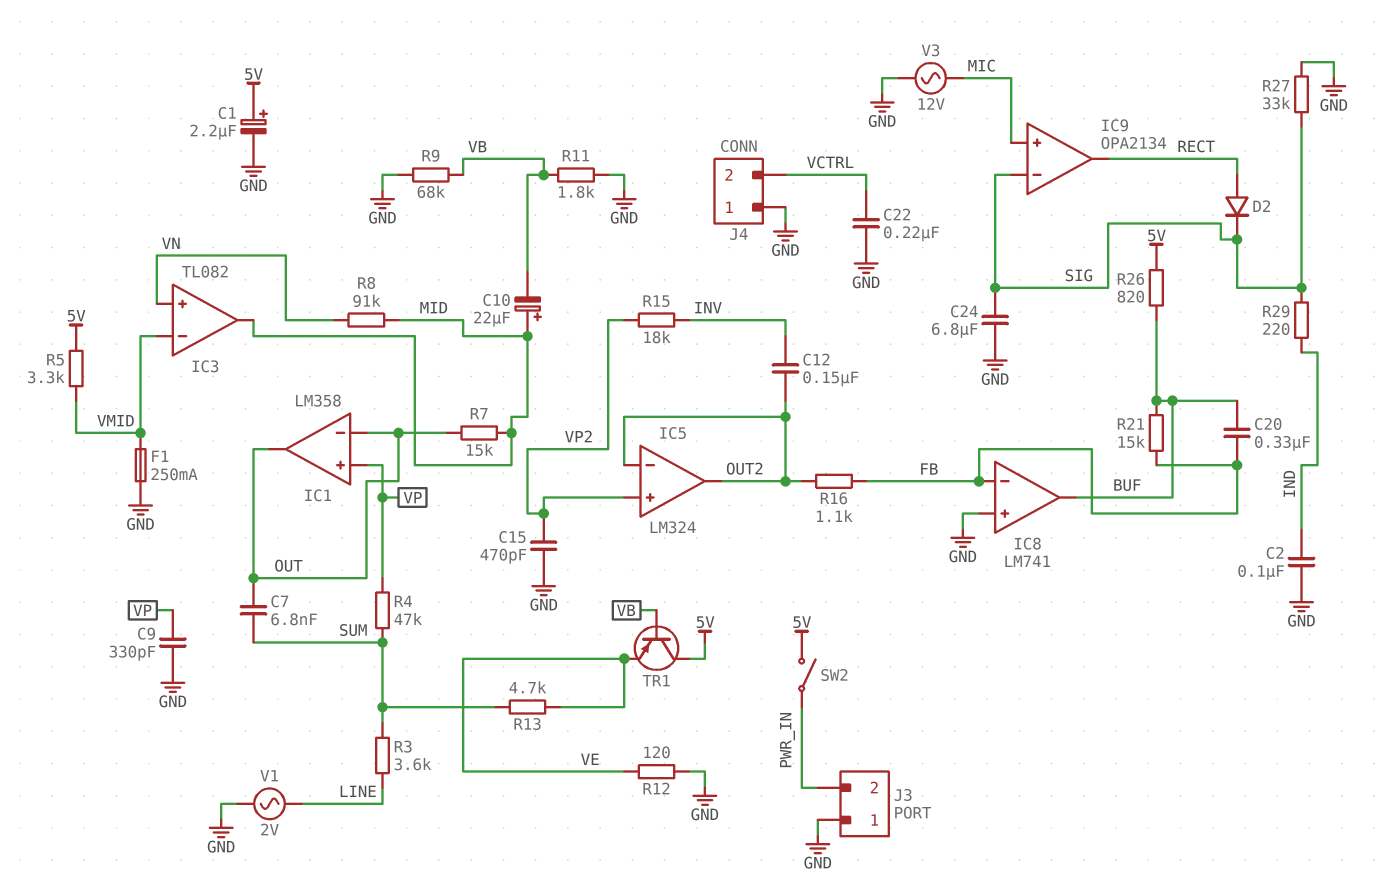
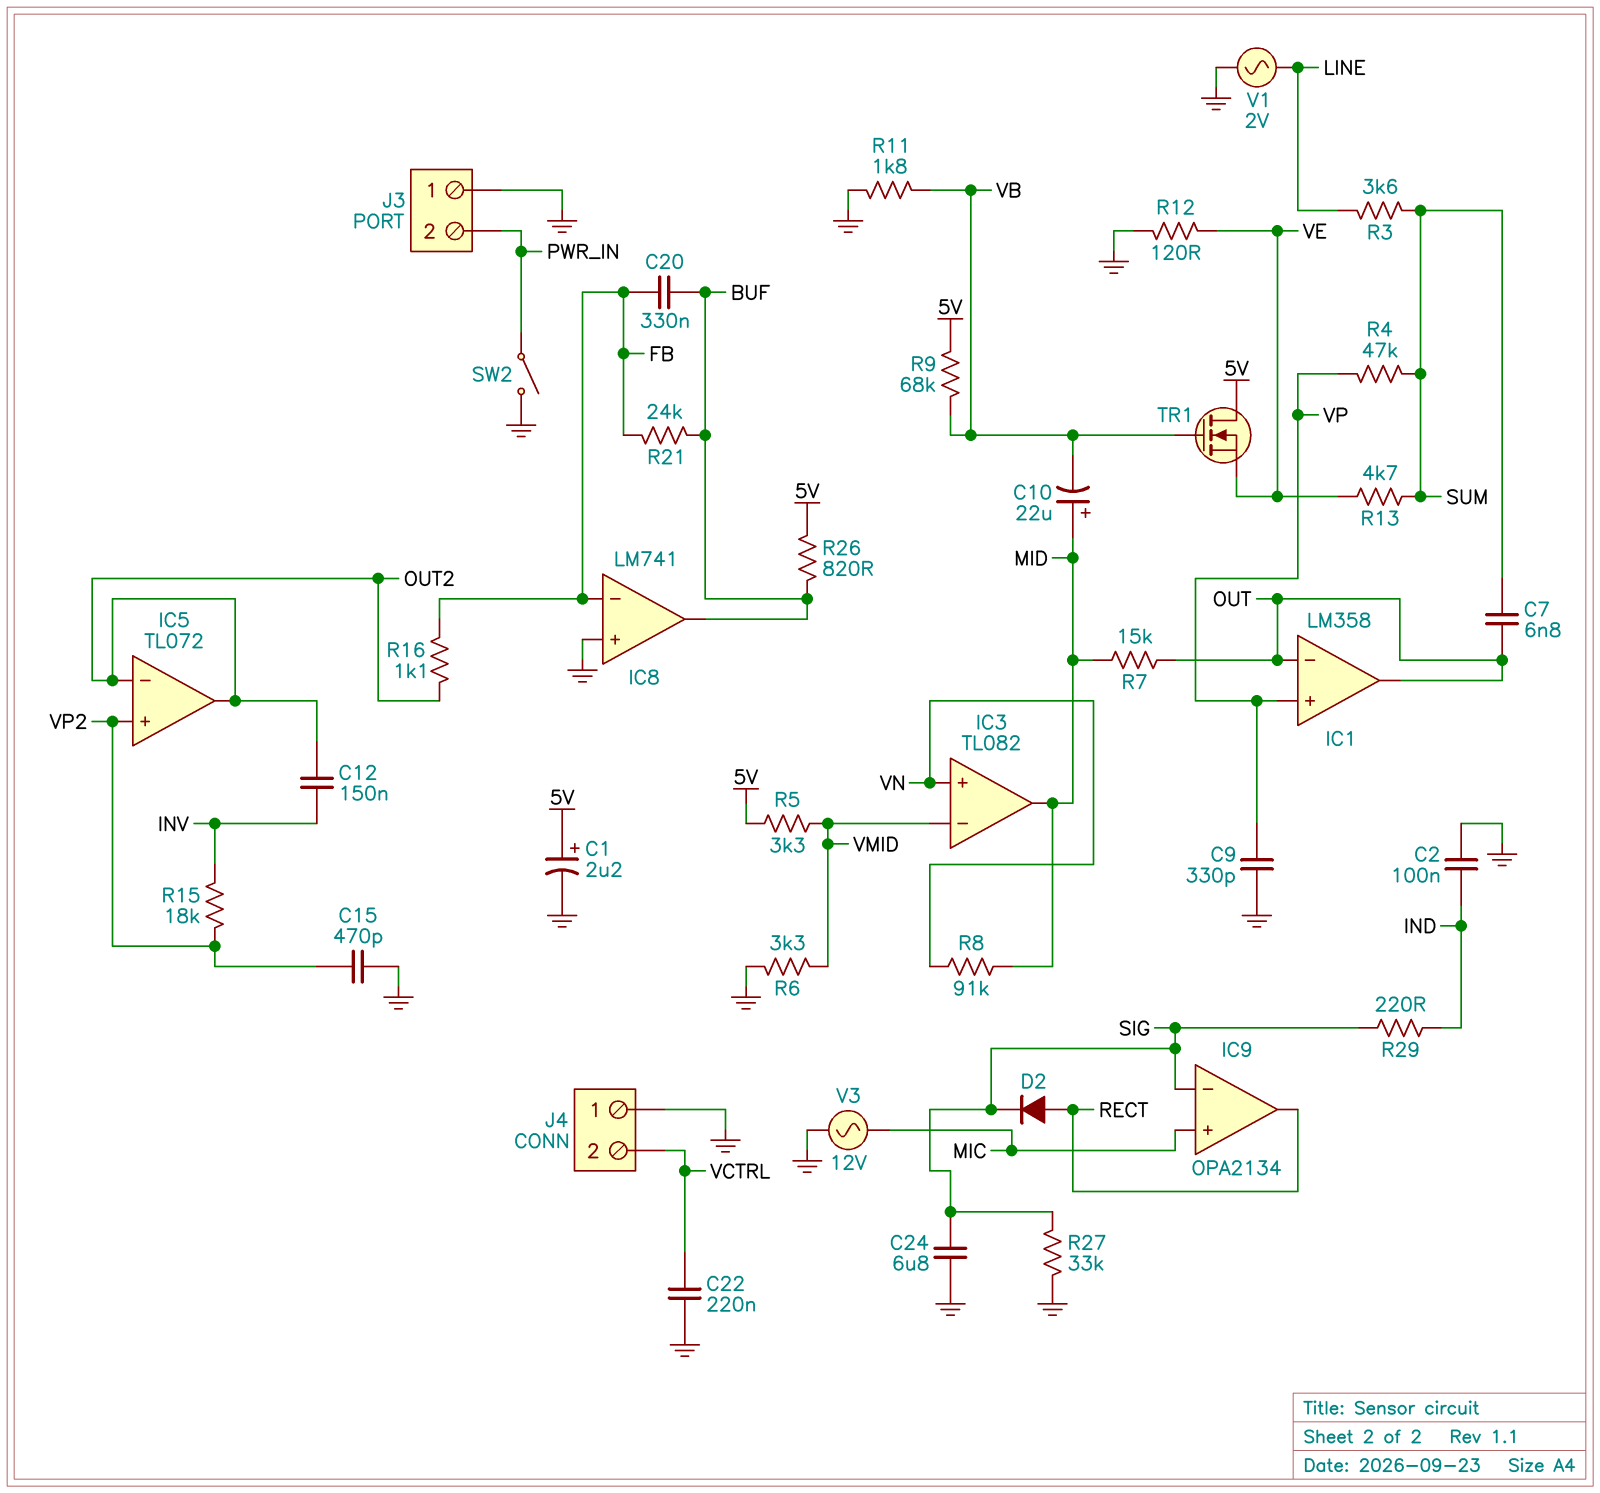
F1: 250mA (GND, VMID) -> none
IC5: LM324 -> TL072
R6: none -> 3.3k (GND, VMID)
R9: 68k (GND, VB) -> 68k (5V, VB)
R21: 15k (BUF, FB) -> 24k (BUF, FB)
SW2: switch (5V, PWR_IN) -> switch (GND, PWR_IN)
TR1: PNP (B VB, C 5V, E VE) -> NMOS (G VB, D 5V, S VE)

